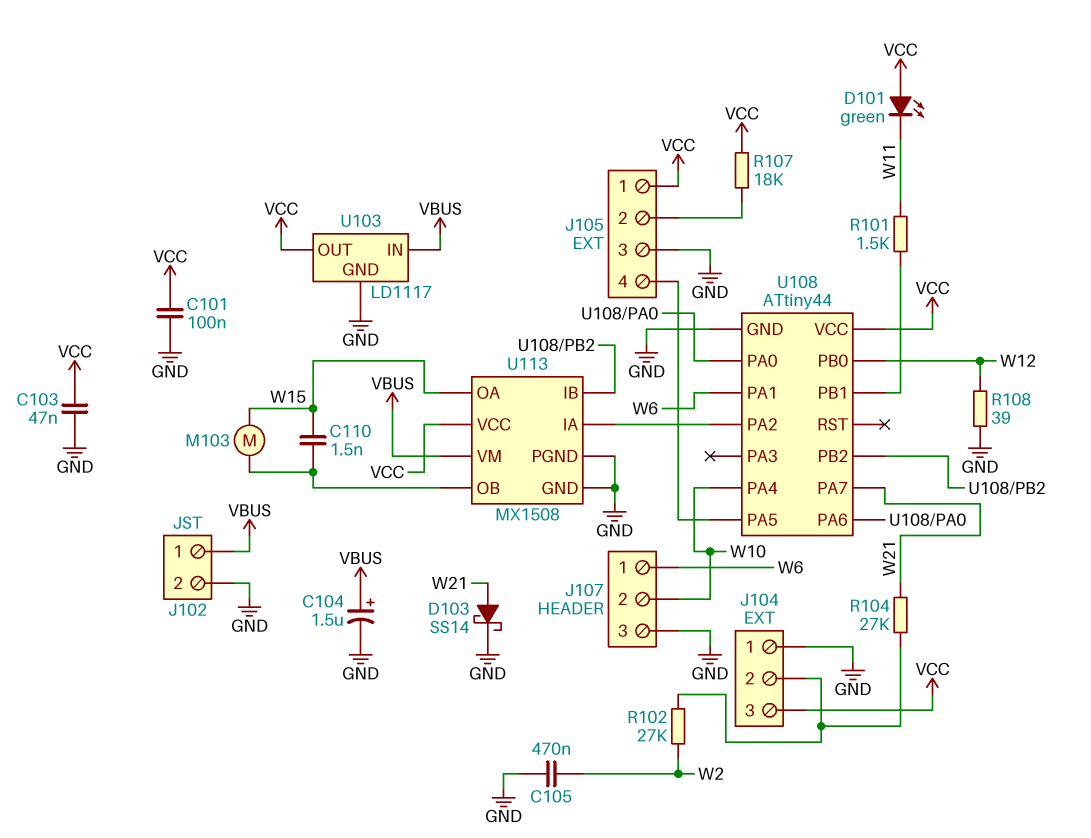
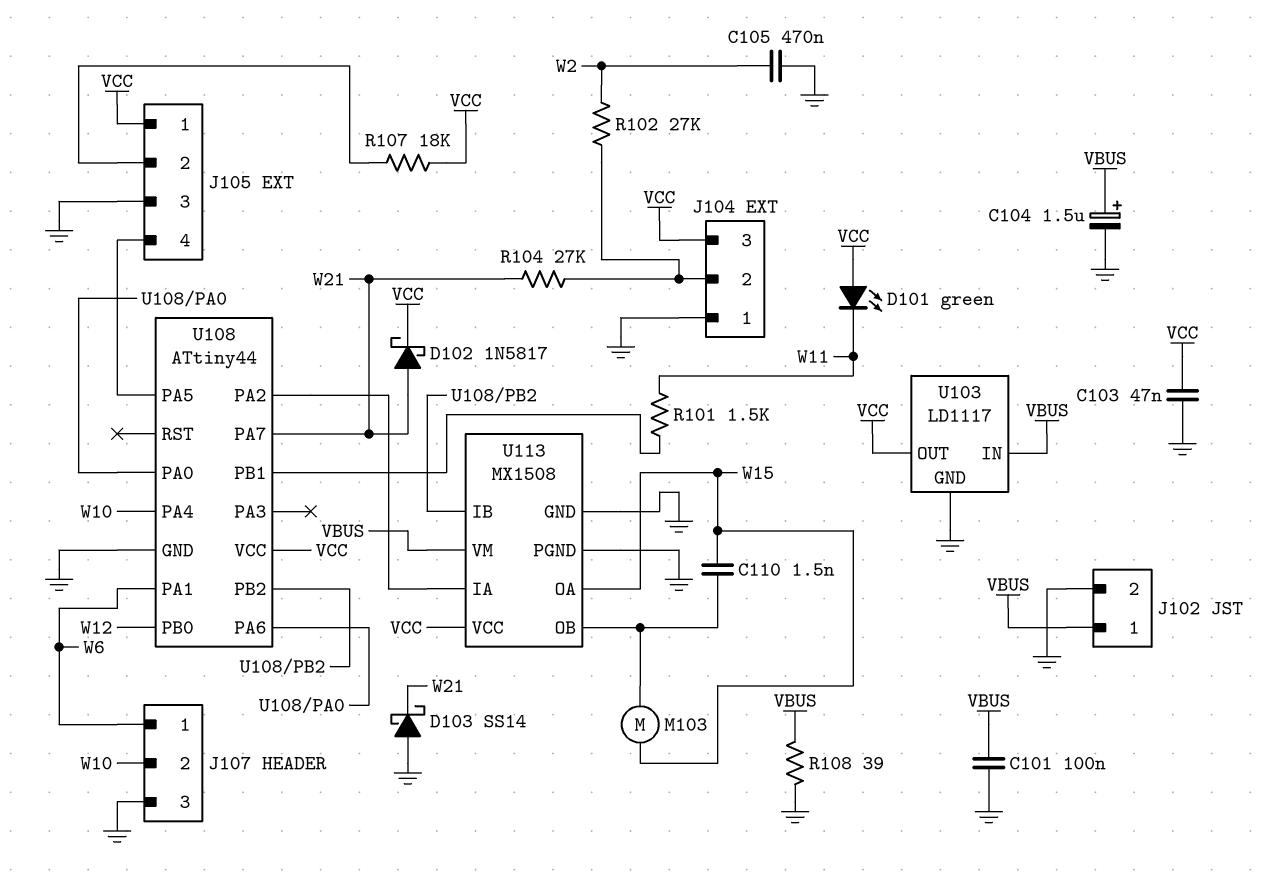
C101: 100nF (GND, VCC) -> 100nF (GND, VBUS)
D102: none -> schottky 1N5817 (A W21, K VCC)
D103: schottky SS14 (A W21, K GND) -> schottky SS14 (A GND, K W21)
R108: 39 (GND, W12) -> 39 (GND, VBUS)

